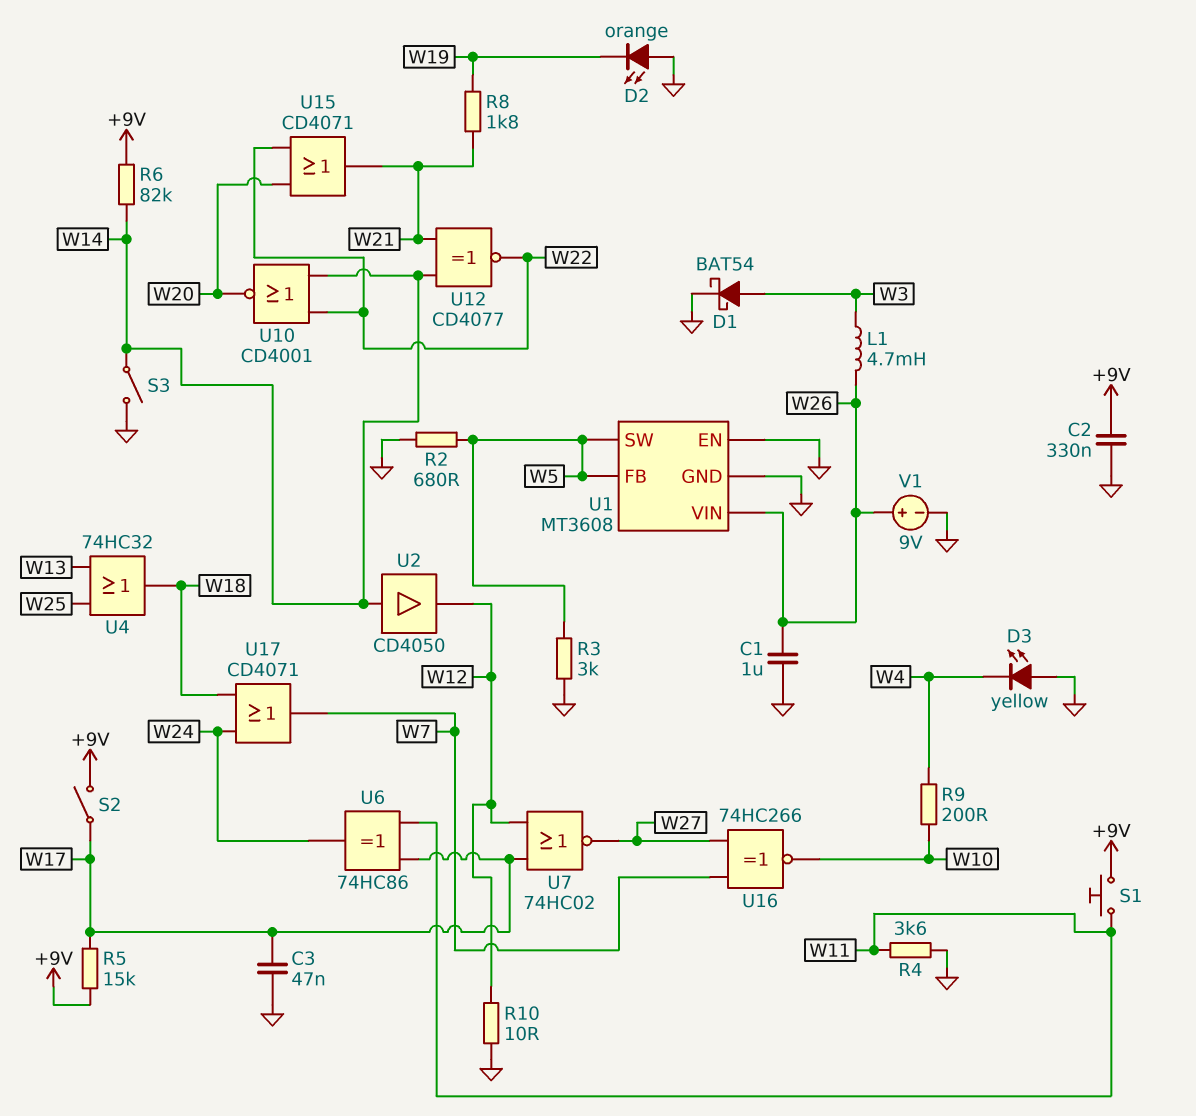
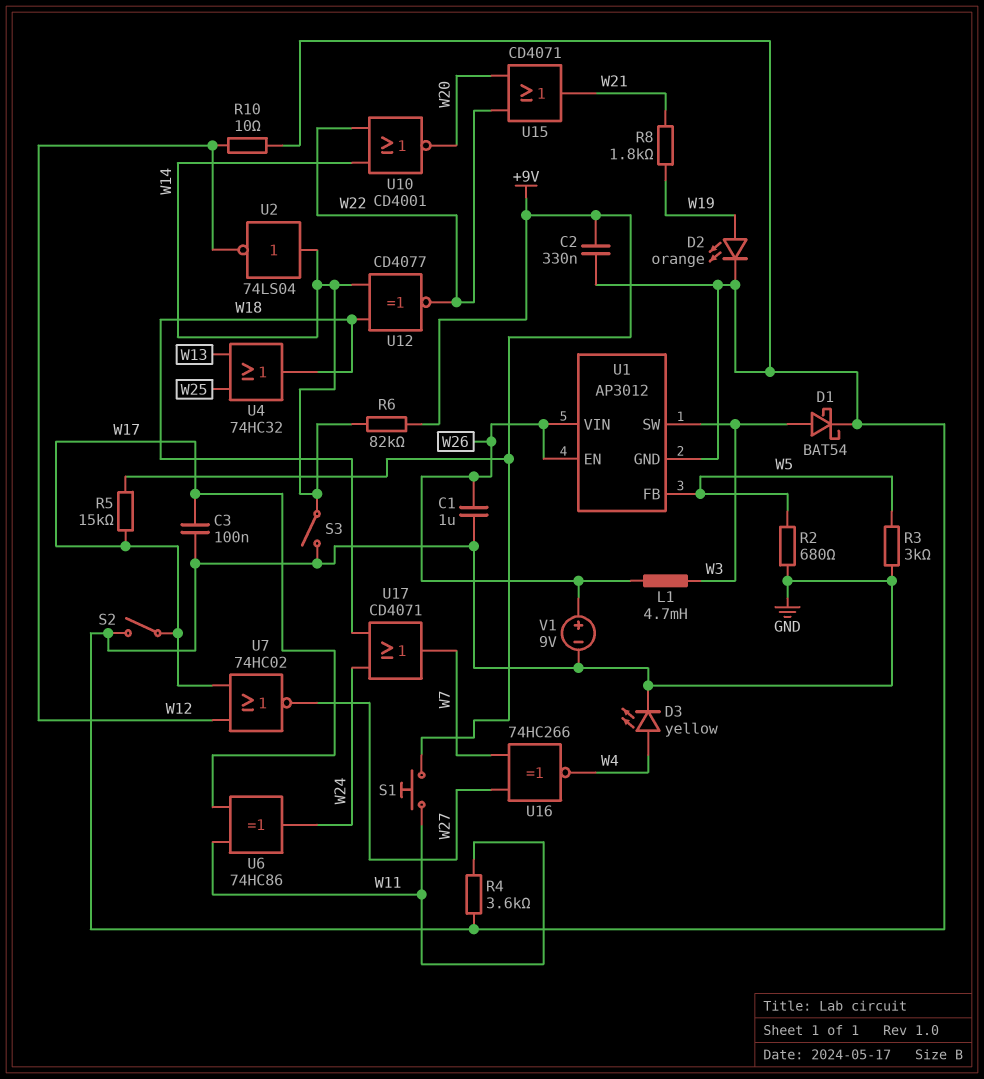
C3: 47nF (GND, W17) -> 100nF (GND, W17)
D2: LED orange (A GND, K W19) -> LED orange (A W19, K GND)
D3: LED yellow (A GND, K W4) -> LED yellow (A W4, K GND)
R9: 200 (W4, W10) -> none
S2: switch (+9V, W17) -> switch (GND, W17)
U1: MT3608 -> AP3012
U1 pin EN: GND -> W26
U1 pin SW: W5 -> W3
U2: buffer CD4050 (in W14, out W12) -> NOT 74LS04 (in W14, out W12)
U12: XNOR CD4077 (in W14, in W21, out W22) -> XNOR CD4077 (in W14, in W18, out W22)
U16: XNOR 74HC266 (in W7, in W27, out W10) -> XNOR 74HC266 (in W7, in W27, out W4)

